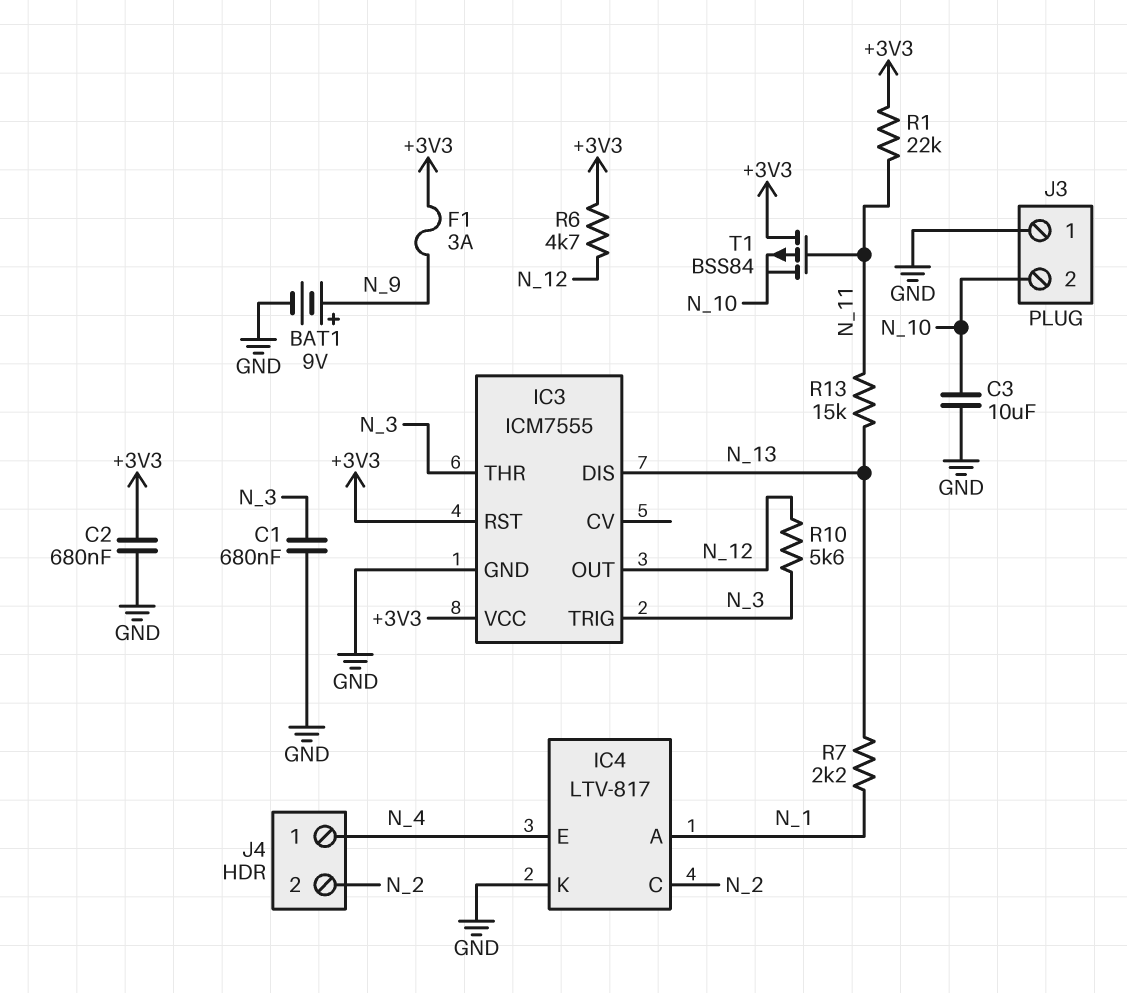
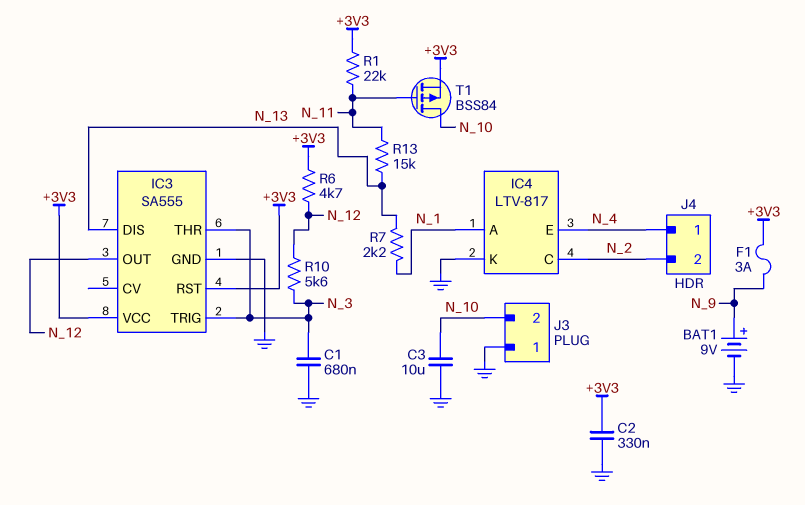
C2: 680nF (+3V3, GND) -> 330nF (+3V3, GND)
IC3: ICM7555 -> SA555
T1: PMOS BSS84 (G N_11, D +3V3, S N_10) -> PMOS BSS84 (G N_11, D N_10, S +3V3)

